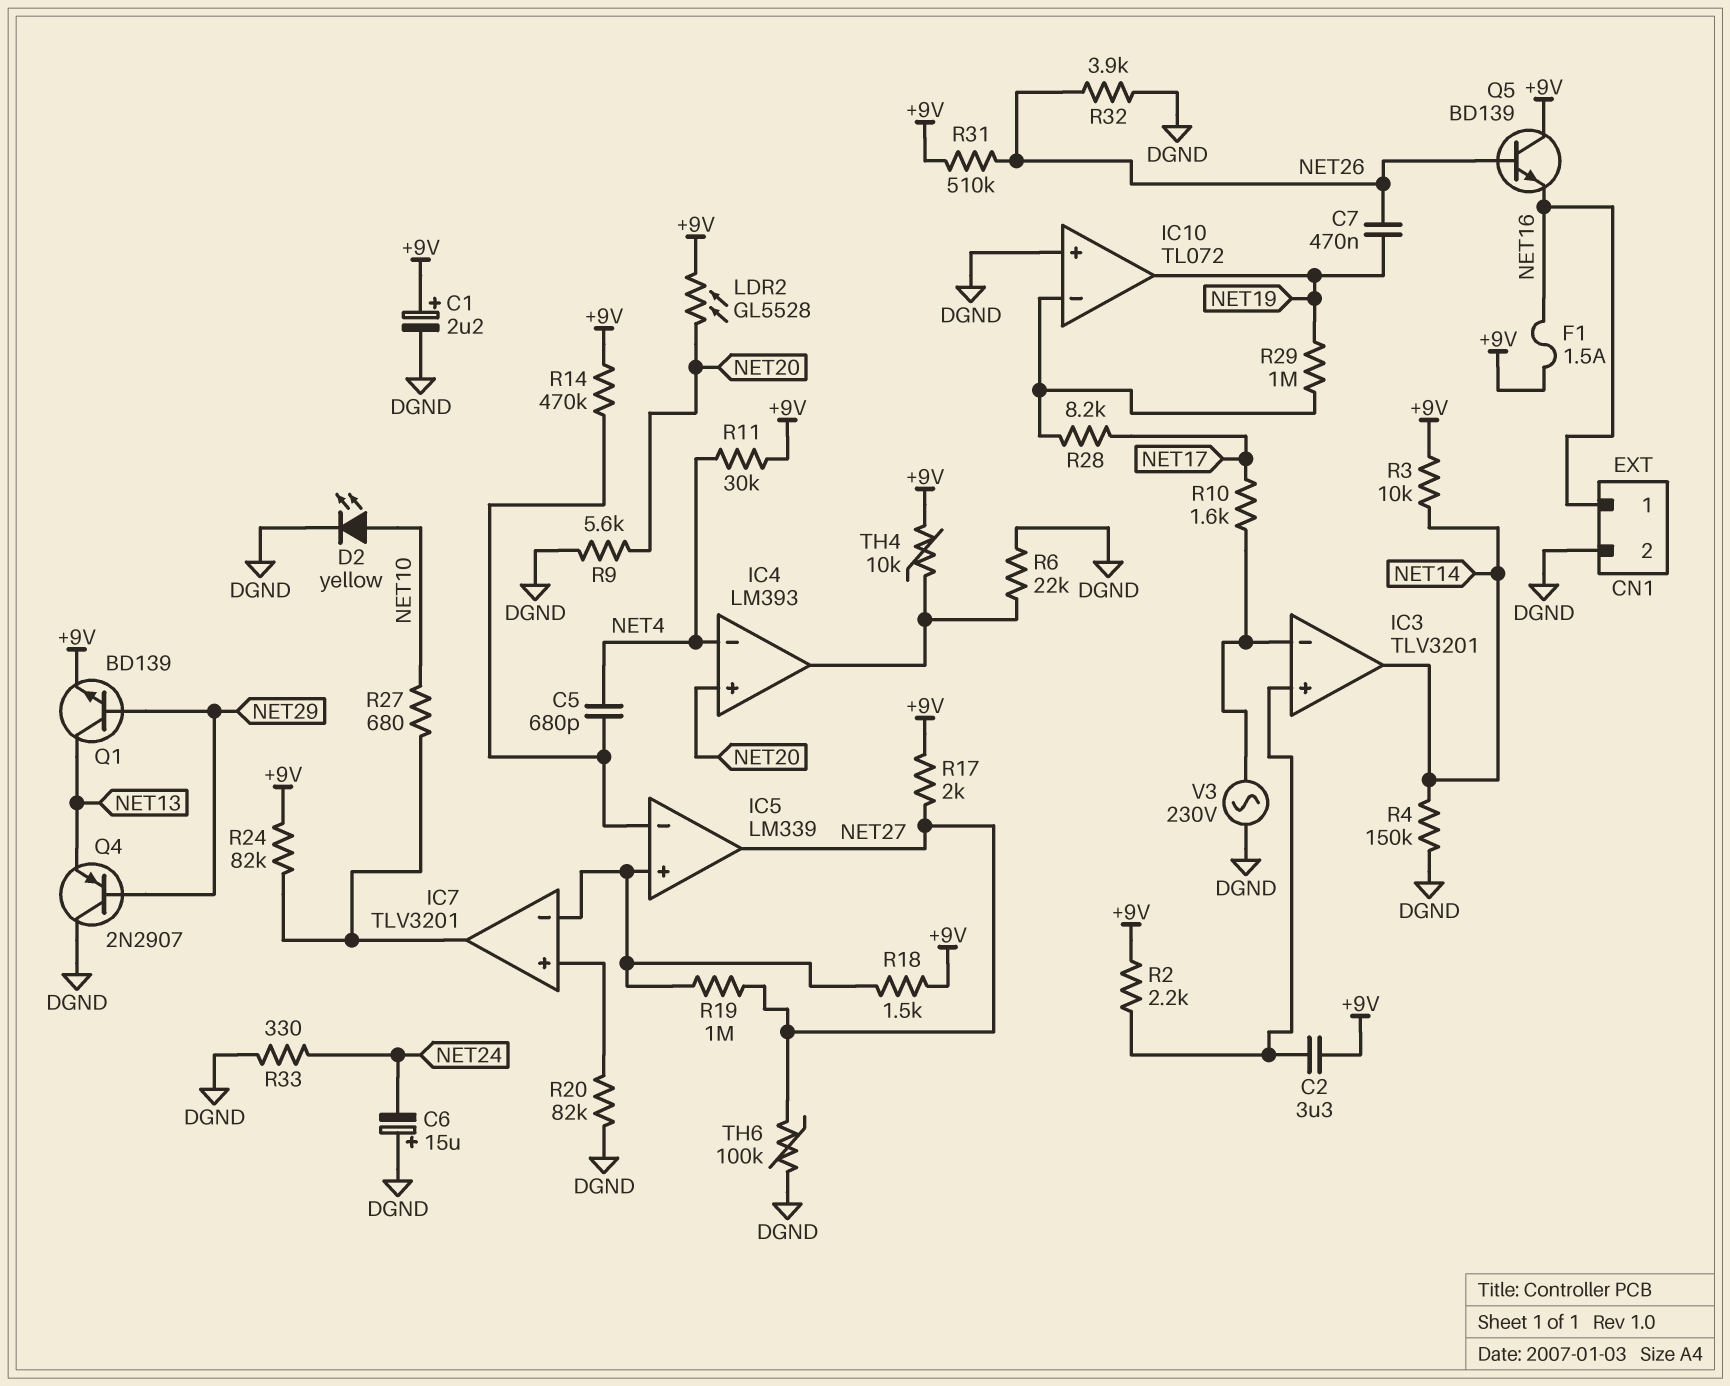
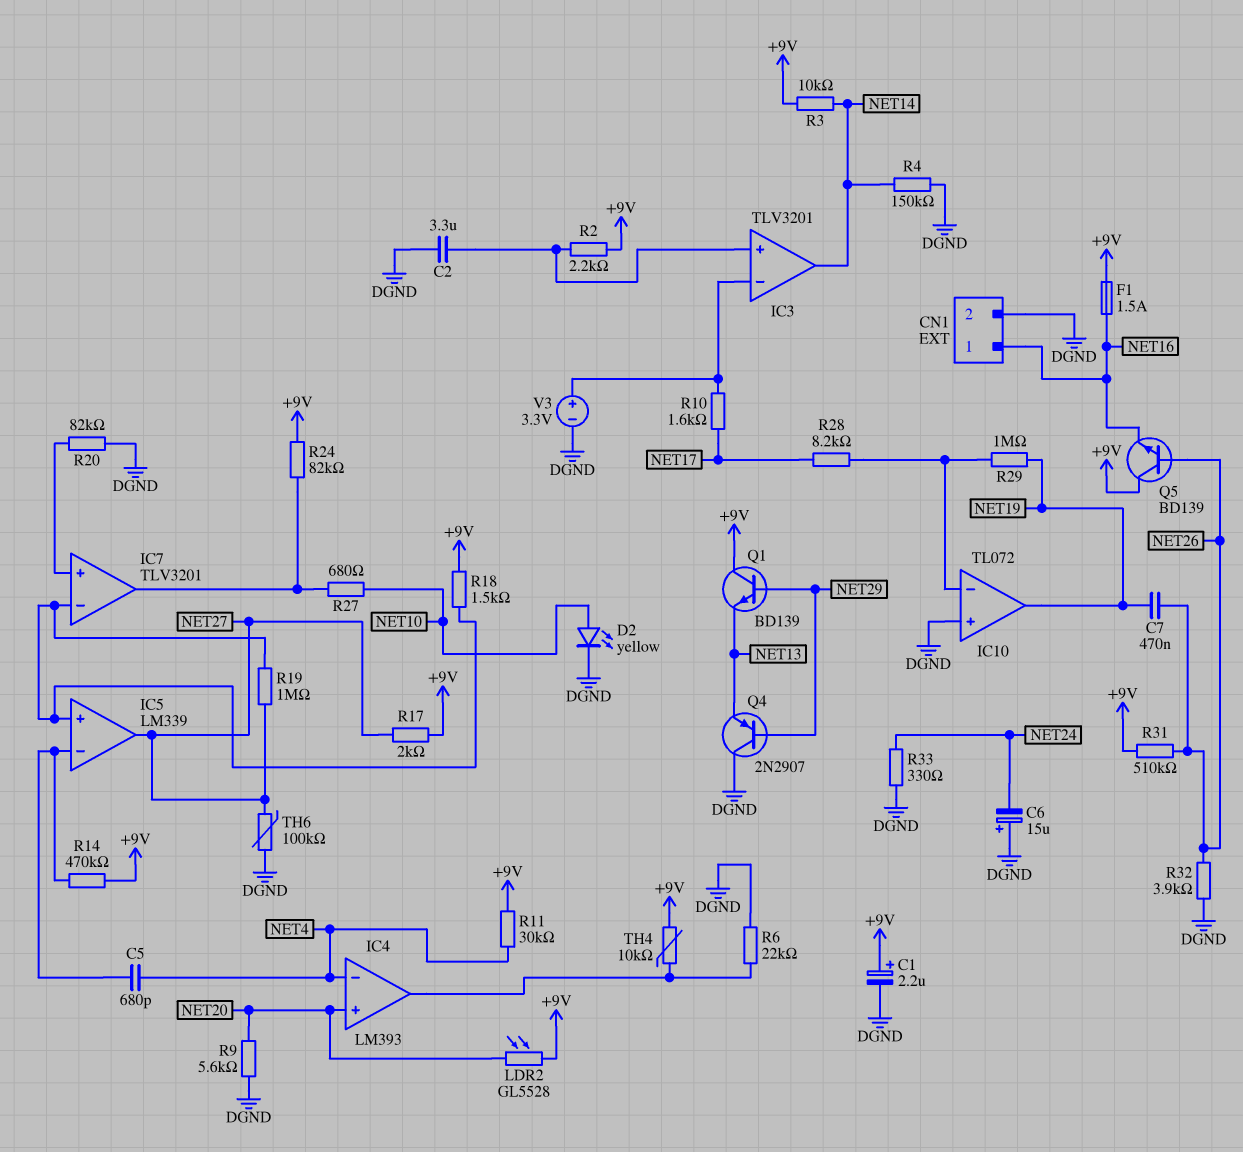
C2: 3.3uF (+9V, IC3/in+) -> 3.3uF (DGND, IC3/in+)
Q1: NPN BD139 (B NET29, C NET13, E +9V) -> NPN BD139 (B NET29, C +9V, E NET13)
V3: AC 230V (DGND, IC3/in-) -> 3.3V (plus IC3/in-, minus DGND)

